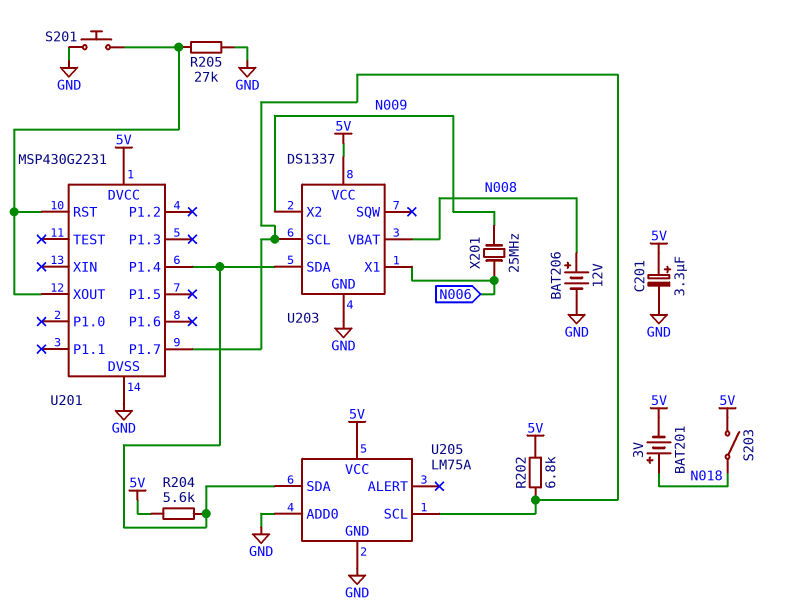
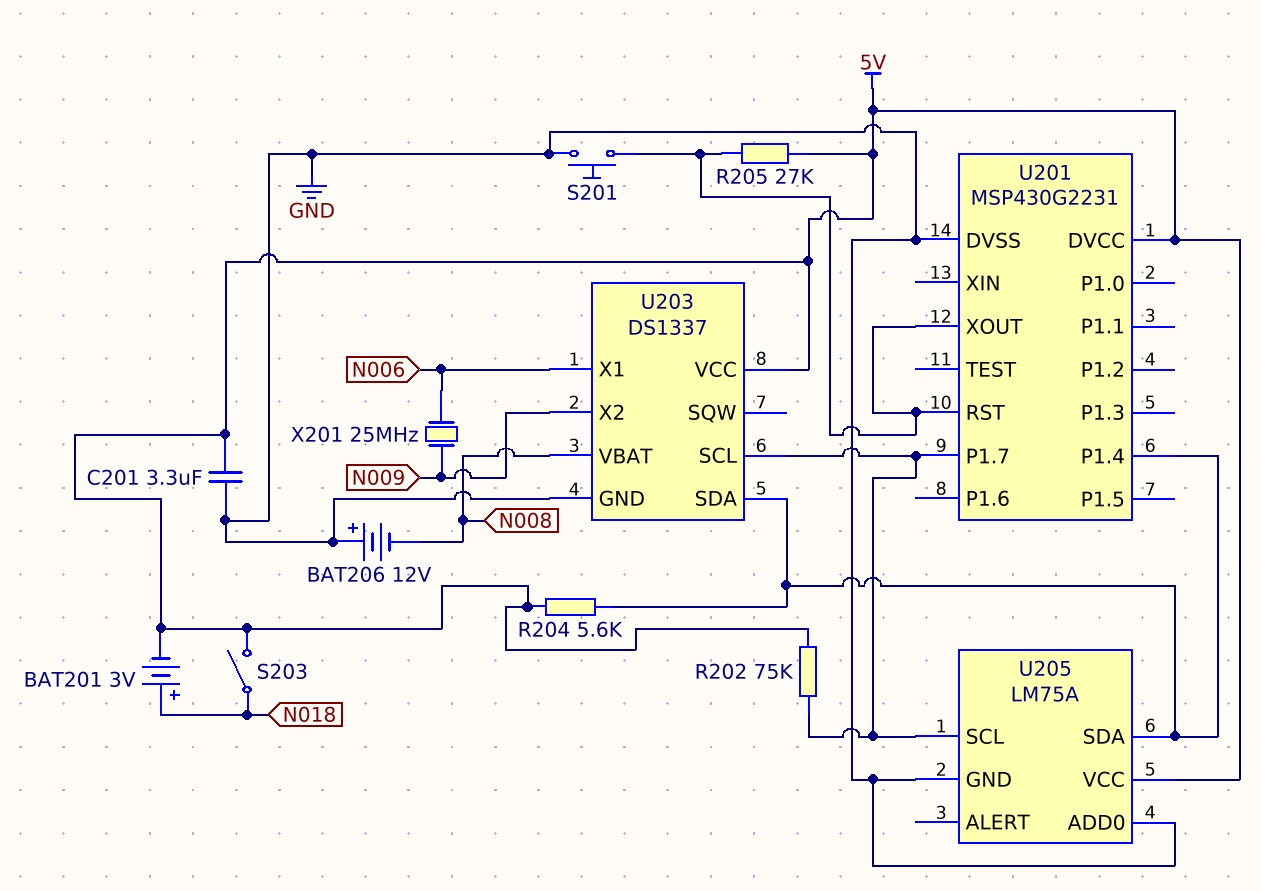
BAT206: 12V (plus N008, minus GND) -> 12V (plus GND, minus N008)
C201: 3.3uF (plus 5V, minus GND) -> 3.3uF (5V, GND)
R202: 6.8k (5V, U201/P1.7) -> 75k (5V, U201/P1.7)
R205: 27k (GND, U201/RST) -> 27k (5V, U201/RST)

